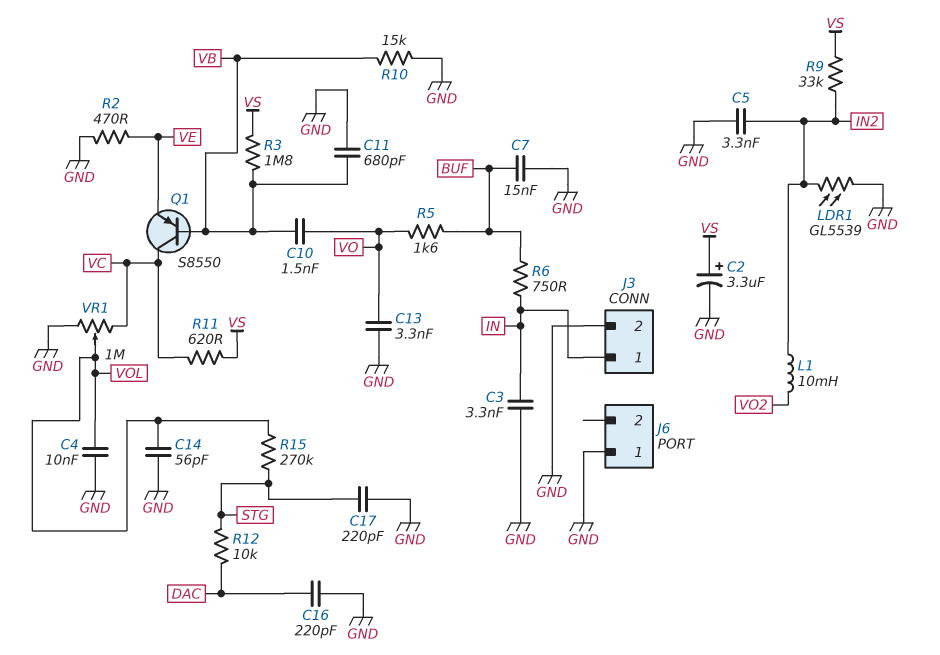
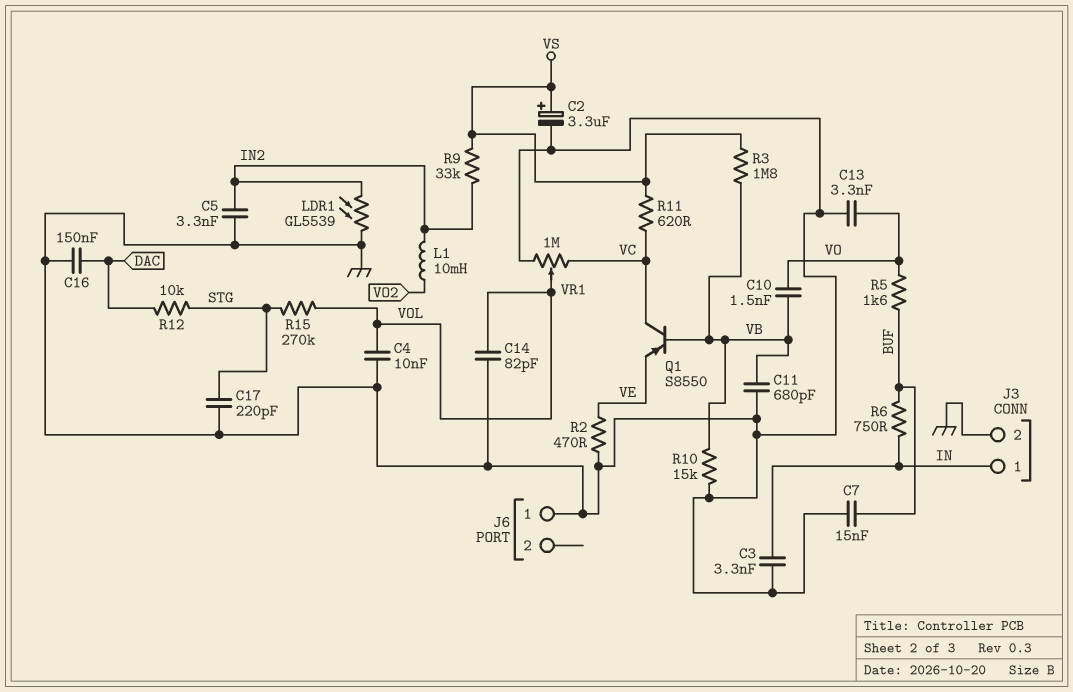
C14: 56pF (GND, VOL) -> 82pF (GND, VOL)
C16: 220pF (DAC, GND) -> 150nF (DAC, GND)

